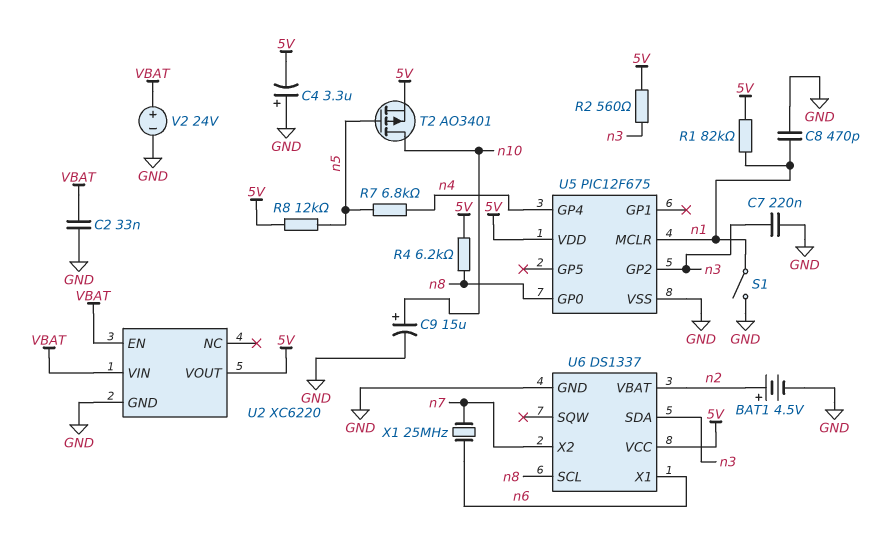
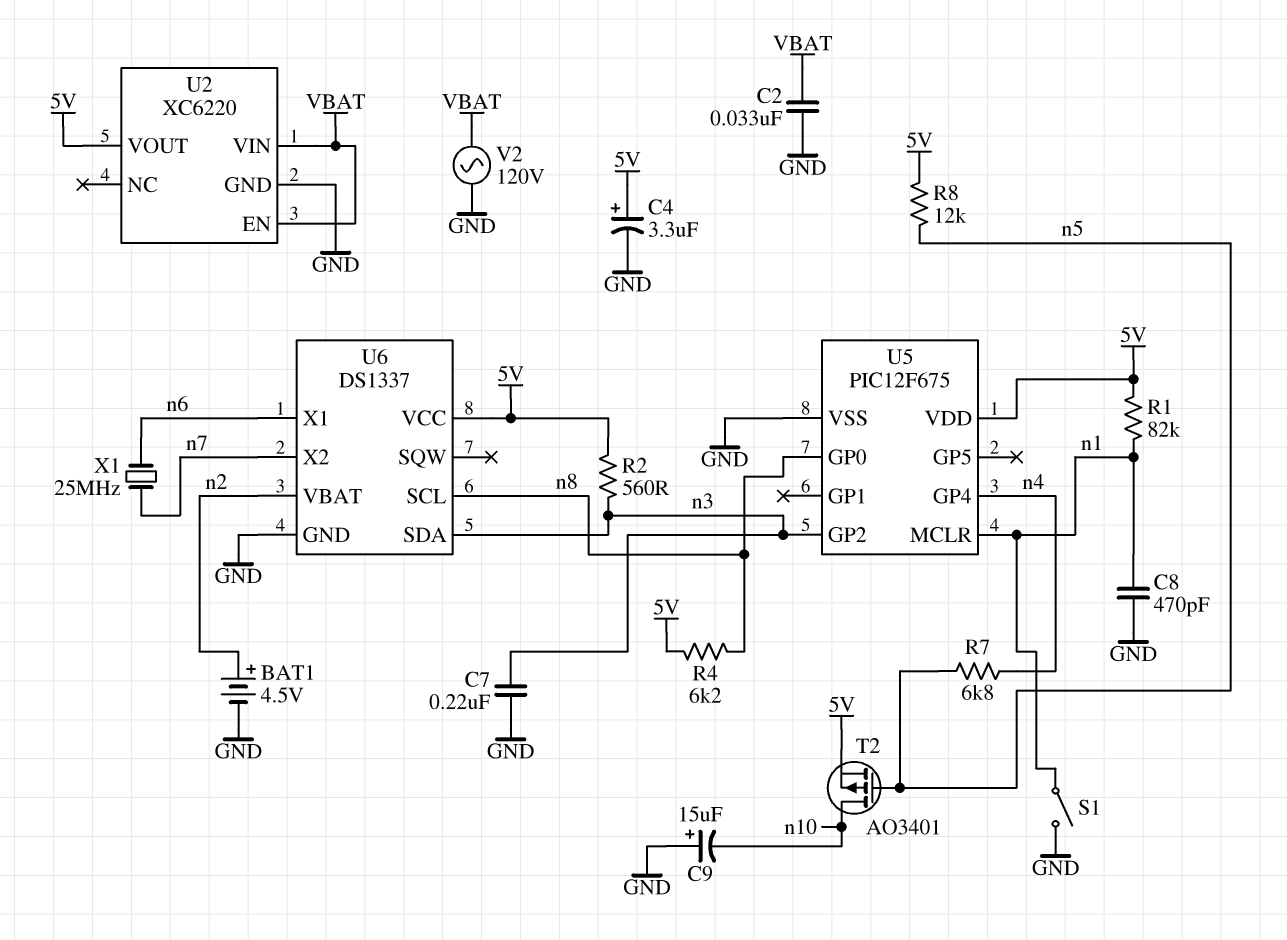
C4: 3.3uF (plus GND, minus 5V) -> 3.3uF (plus 5V, minus GND)
C9: 15uF (plus n10, minus GND) -> 15uF (plus GND, minus n10)
V2: 24V (plus VBAT, minus GND) -> AC 120V (GND, VBAT)

